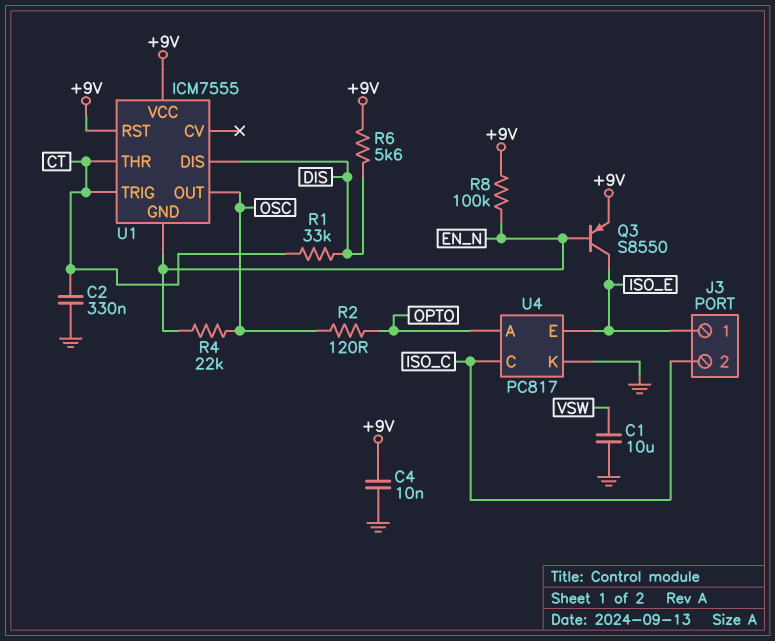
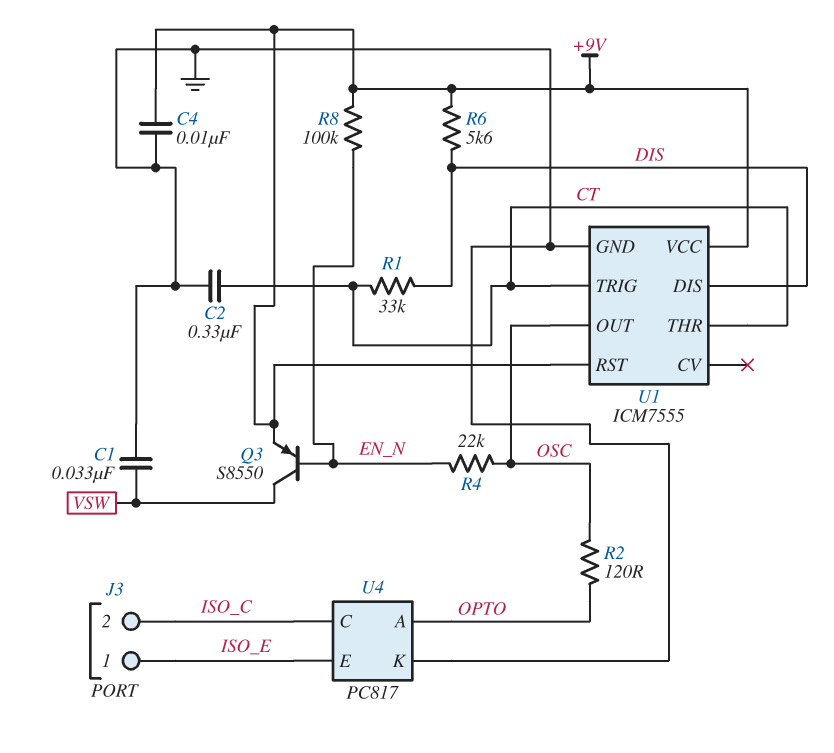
C1: 10uF (GND, VSW) -> 33nF (GND, VSW)
Q3: PNP S8550 (B EN_N, C ISO_E, E +9V) -> PNP S8550 (B EN_N, C VSW, E +9V)
U1 pin GND: EN_N -> GND

